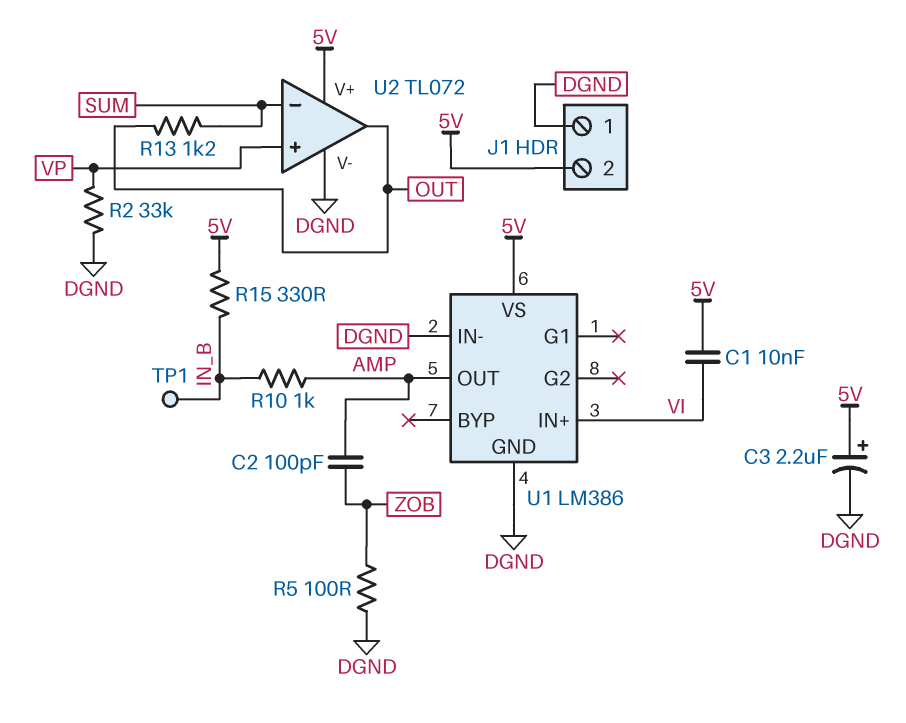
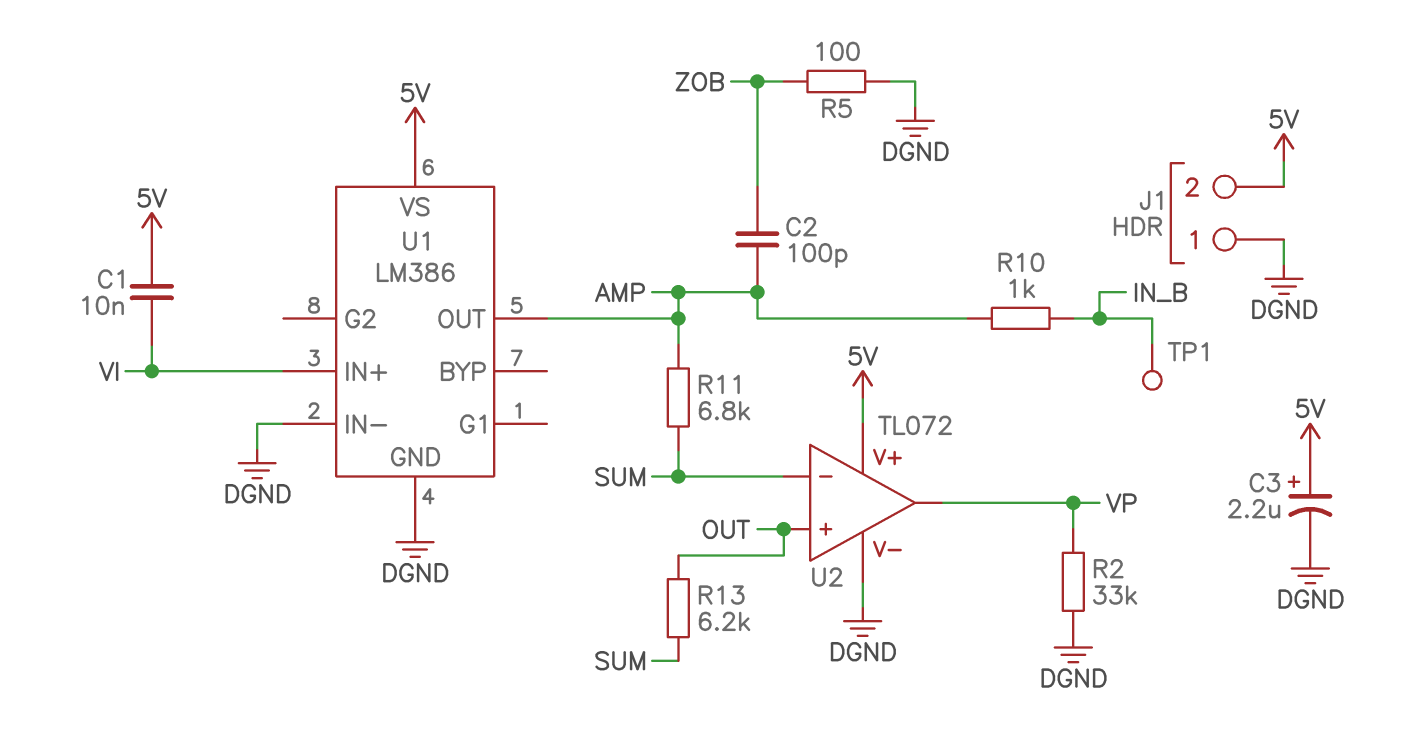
R11: none -> 6.8k (AMP, SUM)
R13: 1.2k (OUT, SUM) -> 6.2k (OUT, SUM)
R15: 330 (5V, IN_B) -> none
U2 pin in+: VP -> OUT
U2 pin out: OUT -> VP

